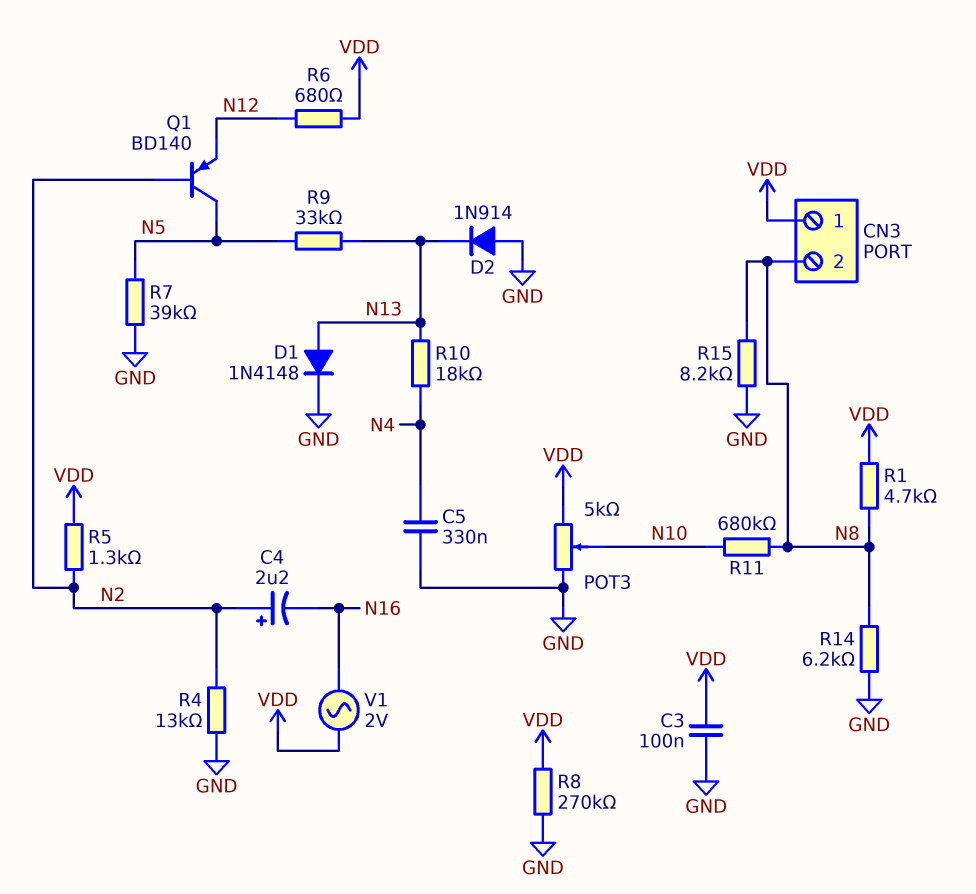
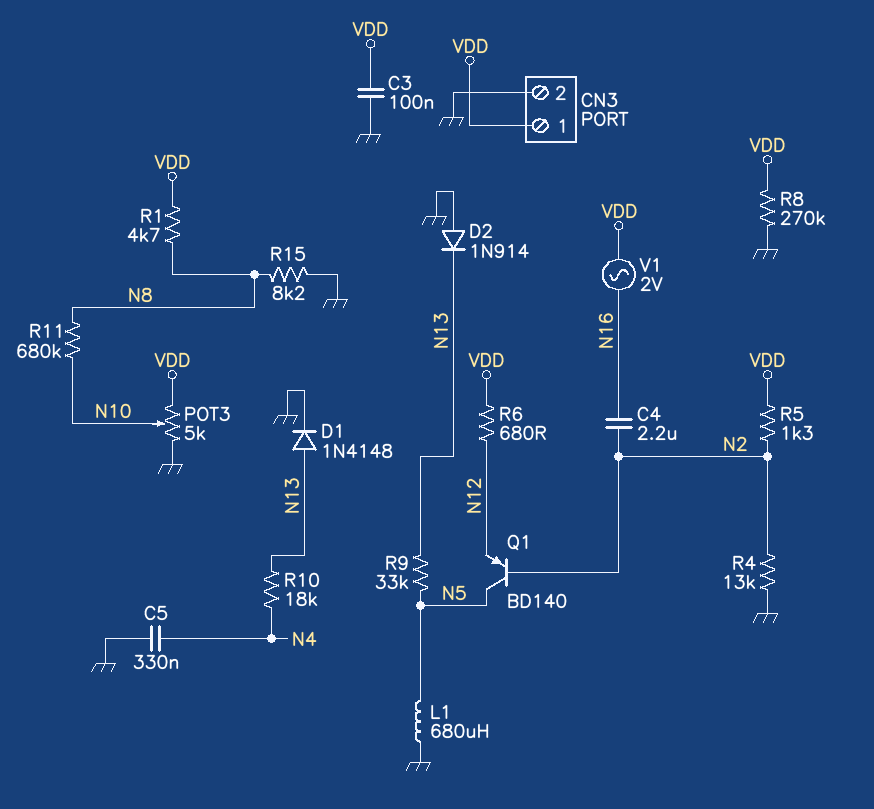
C4: 2.2uF (plus N2, minus N16) -> 2.2uF (N2, N16)
CN3 pin 2: N8 -> GND
L1: none -> 680uH (GND, N5)
R7: 39k (GND, N5) -> none
R14: 6.2k (GND, N8) -> none

